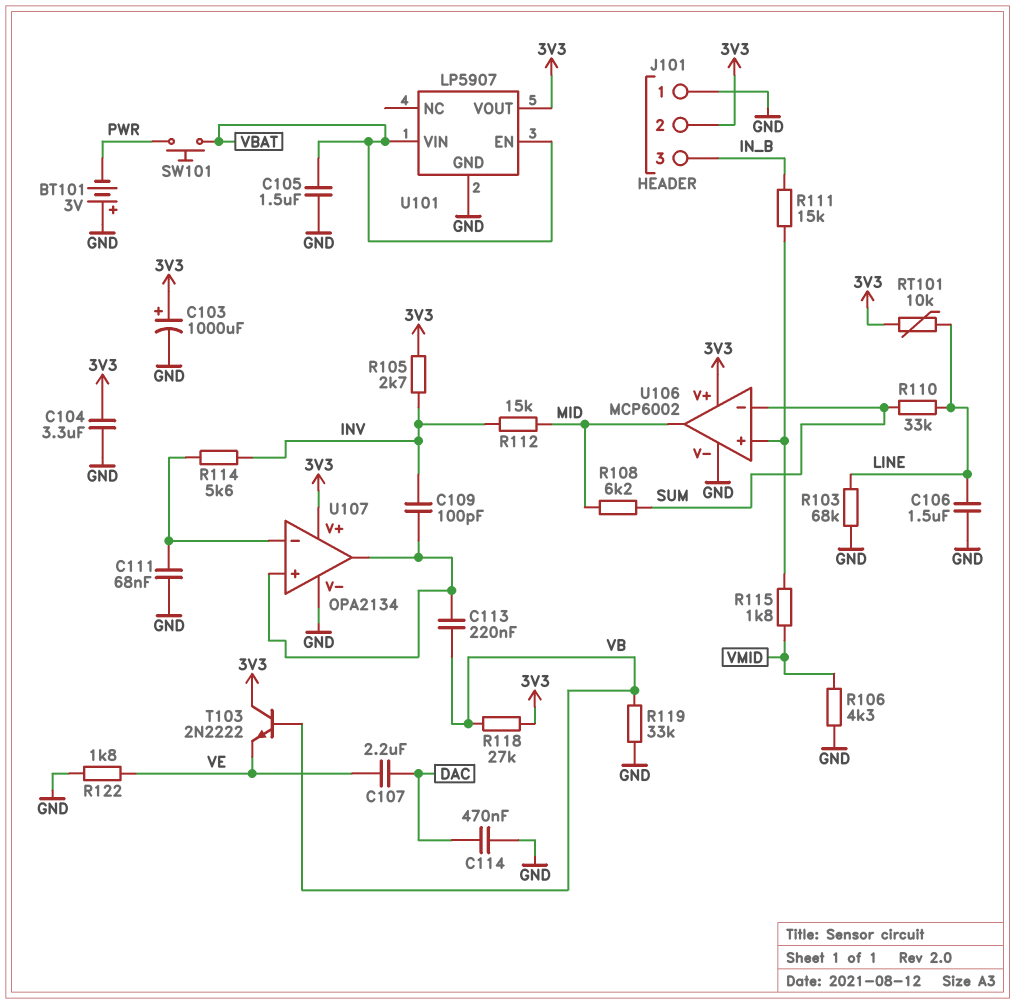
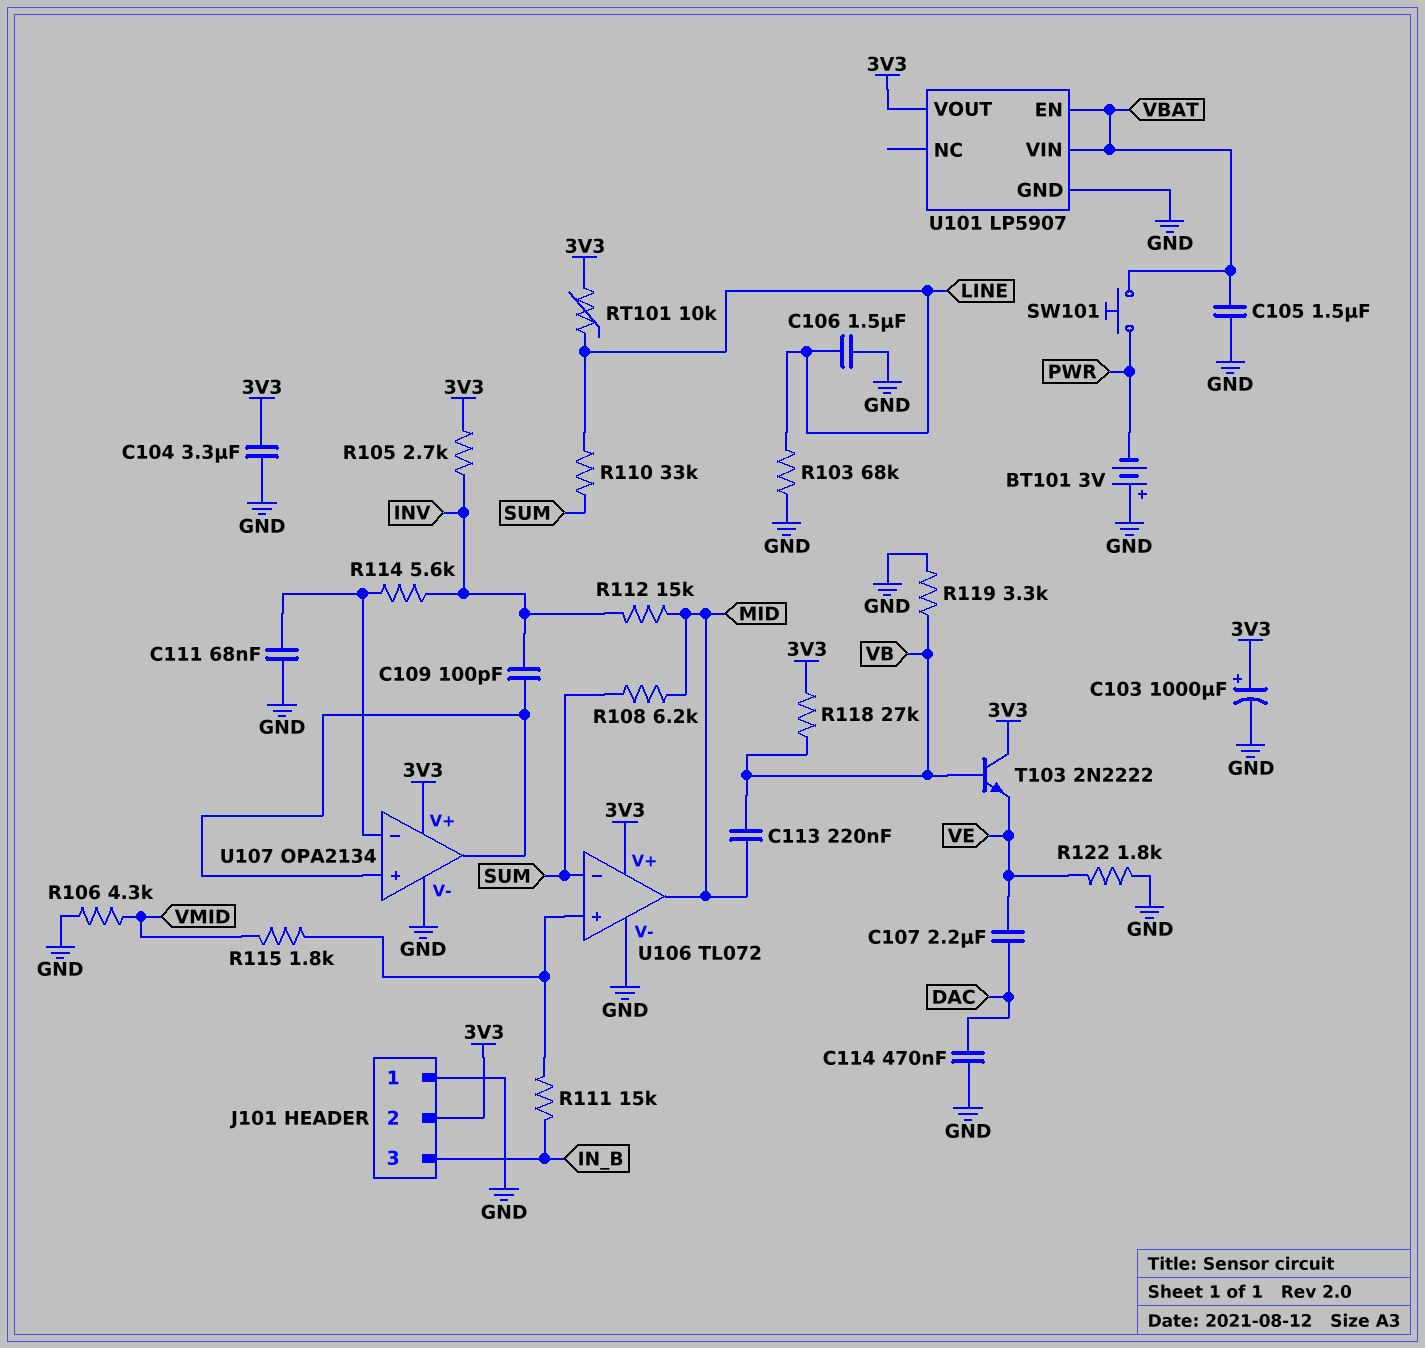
C113: 220nF (U107/in+, VB) -> 220nF (MID, VB)
R119: 33k (GND, VB) -> 3.3k (GND, VB)
U106: MCP6002 -> TL072

